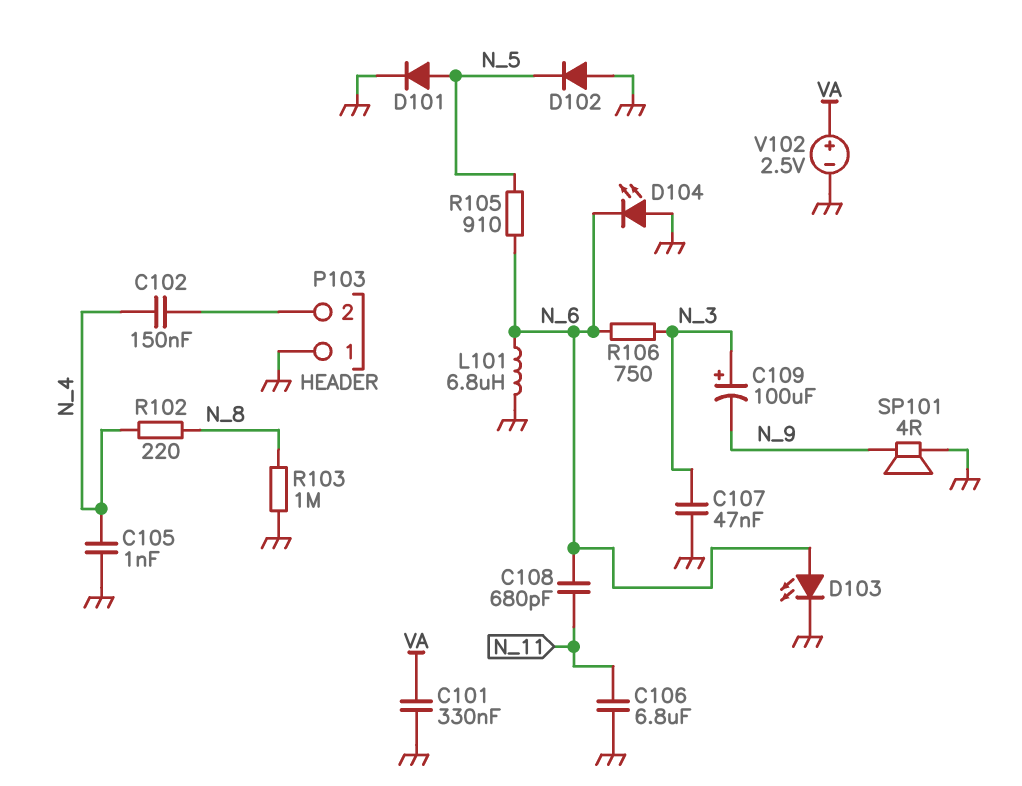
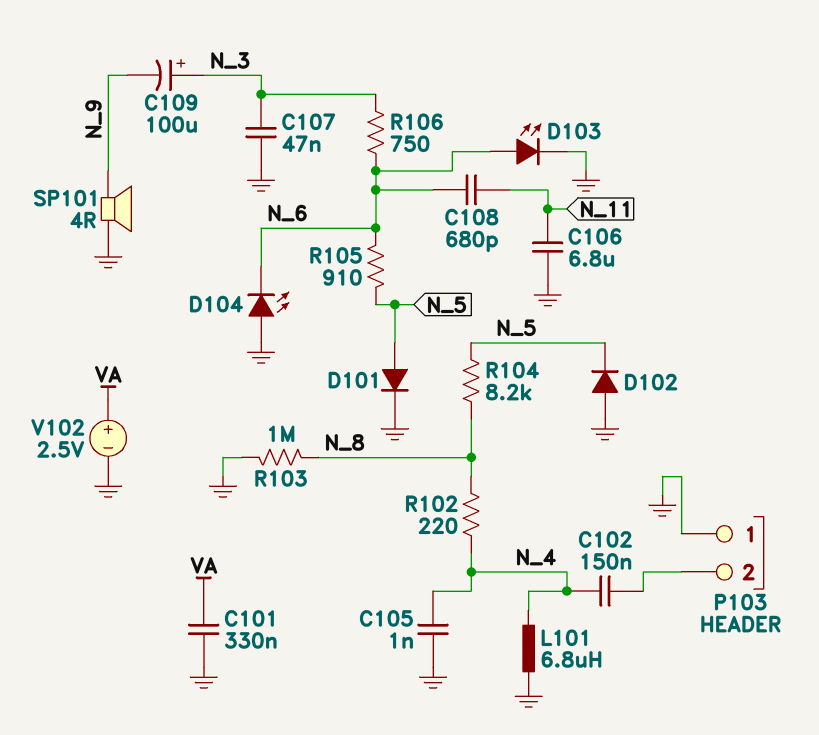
L101: 6.8uH (GND, N_6) -> 6.8uH (GND, N_4)
R104: none -> 8.2k (N_5, N_8)

